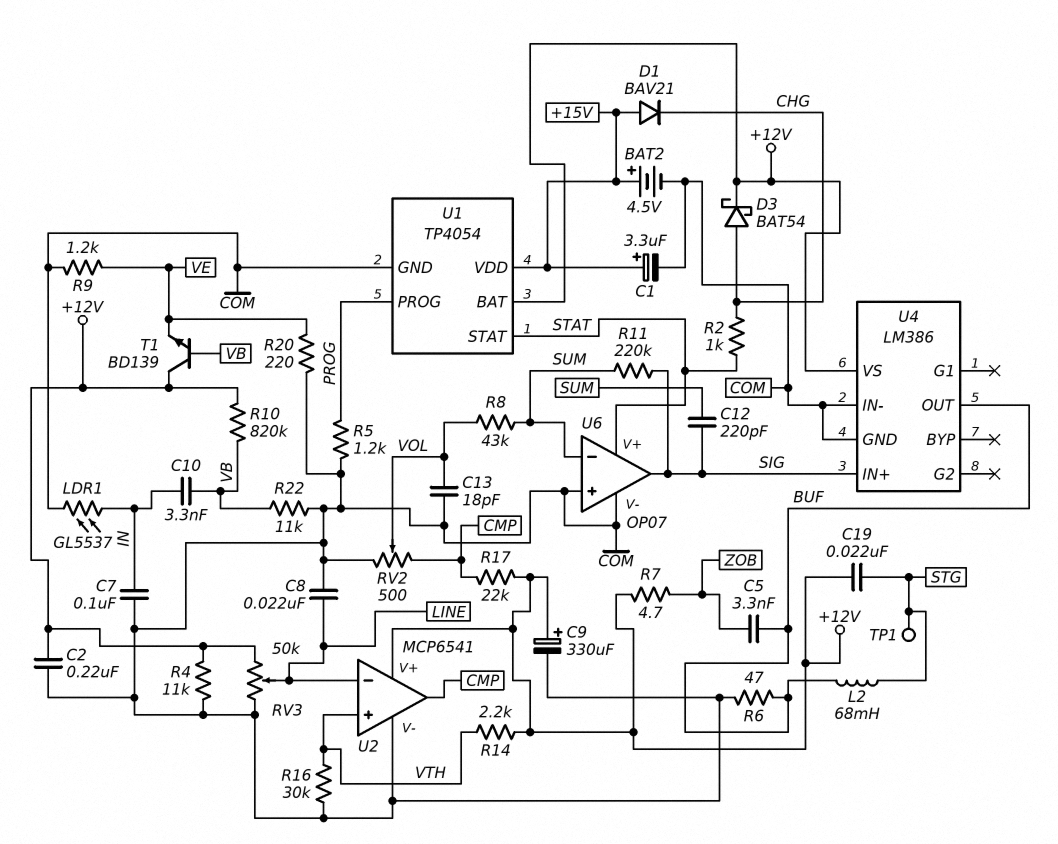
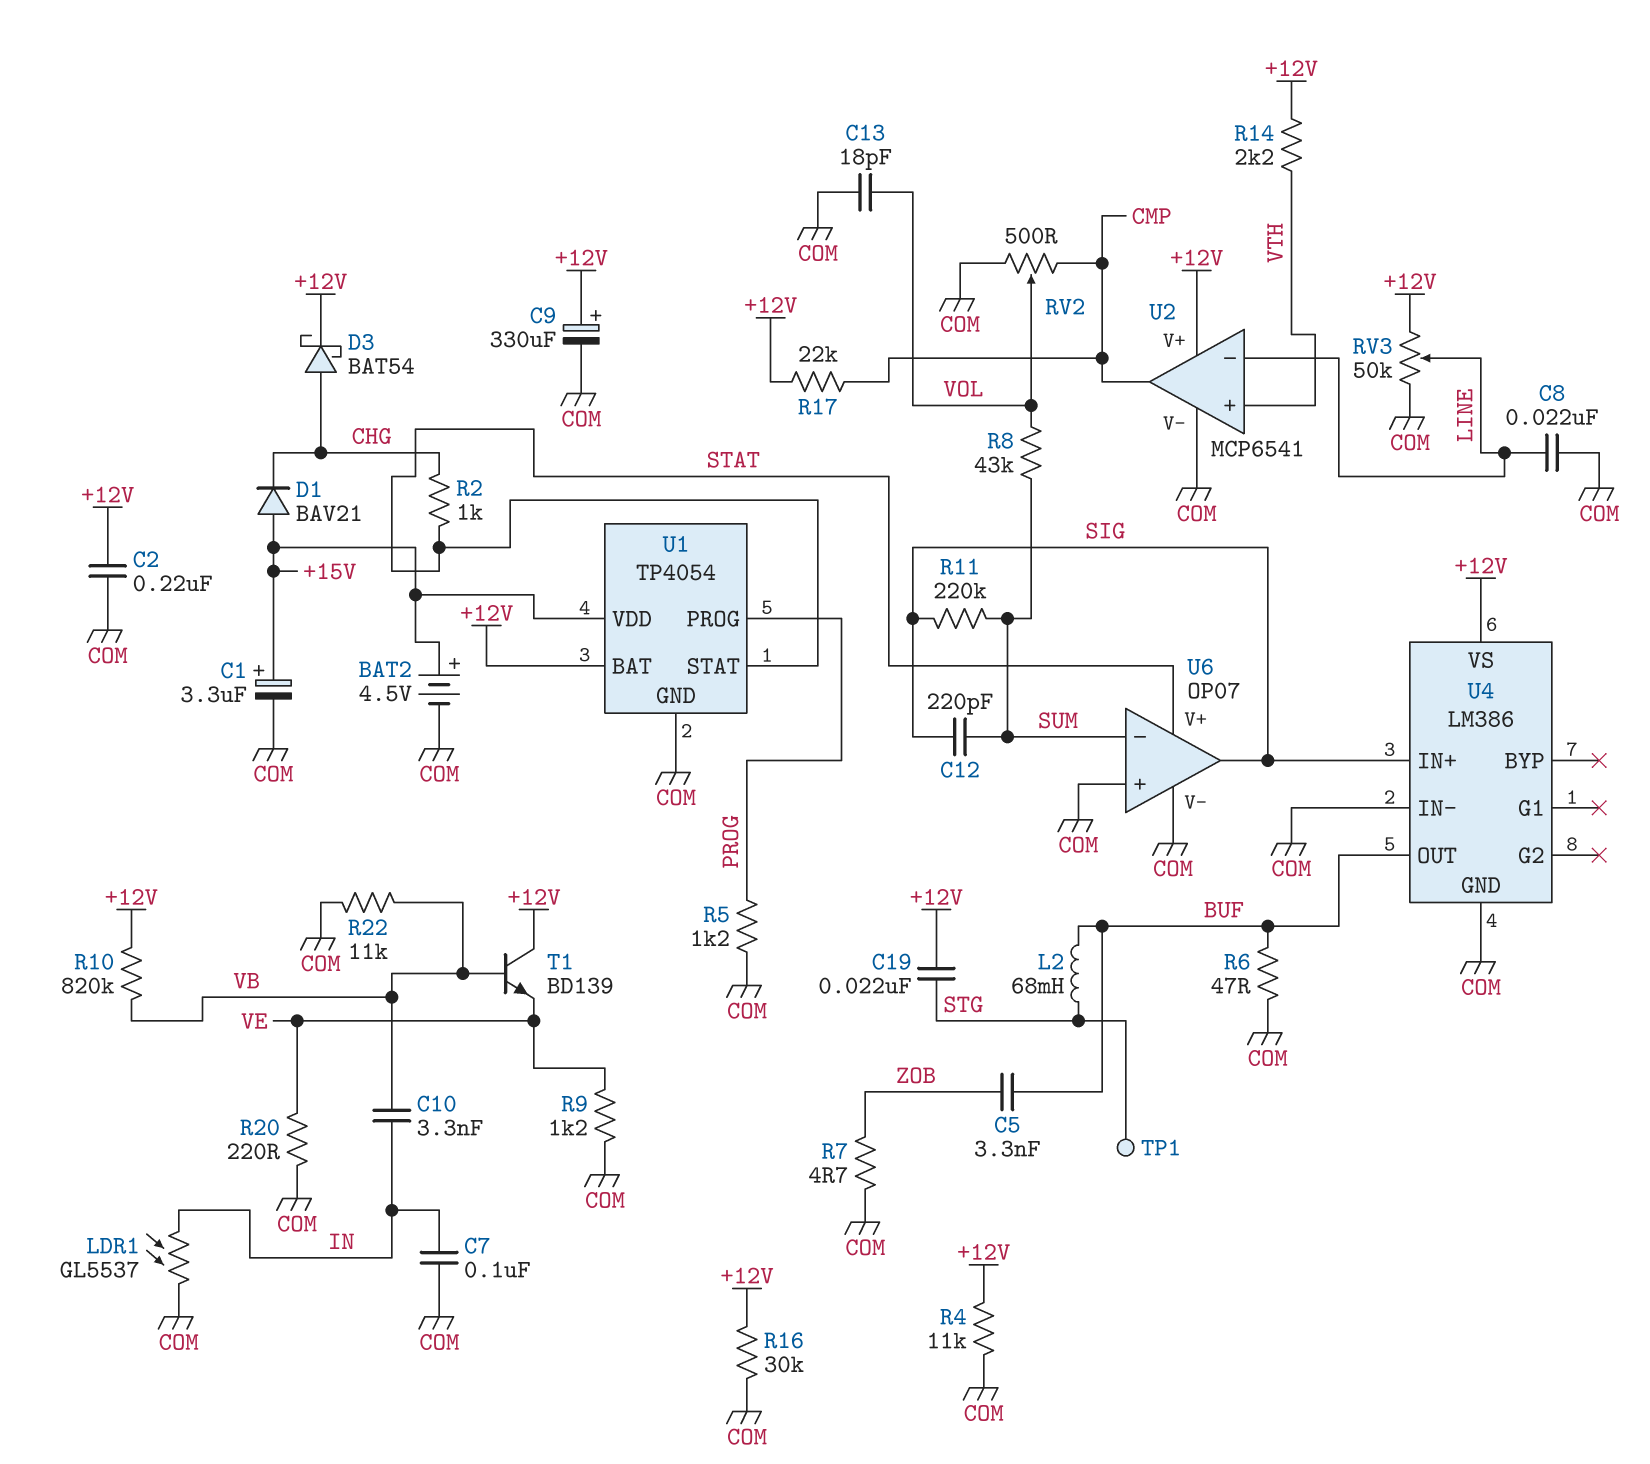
R7: 4.7 (+12V, ZOB) -> 4.7 (COM, ZOB)
R16: 30k (COM, VTH) -> 30k (+12V, COM)

